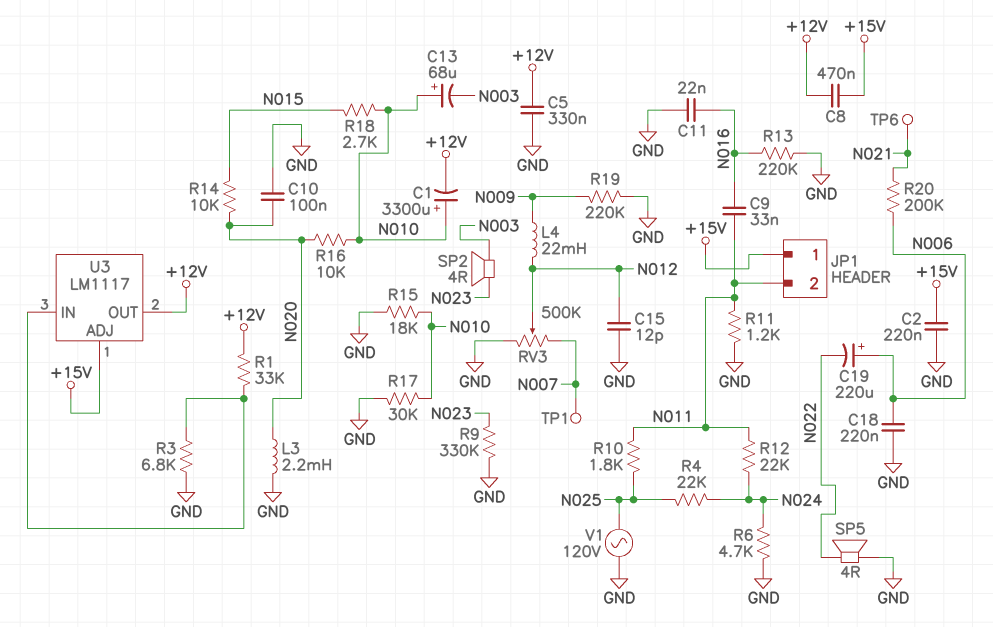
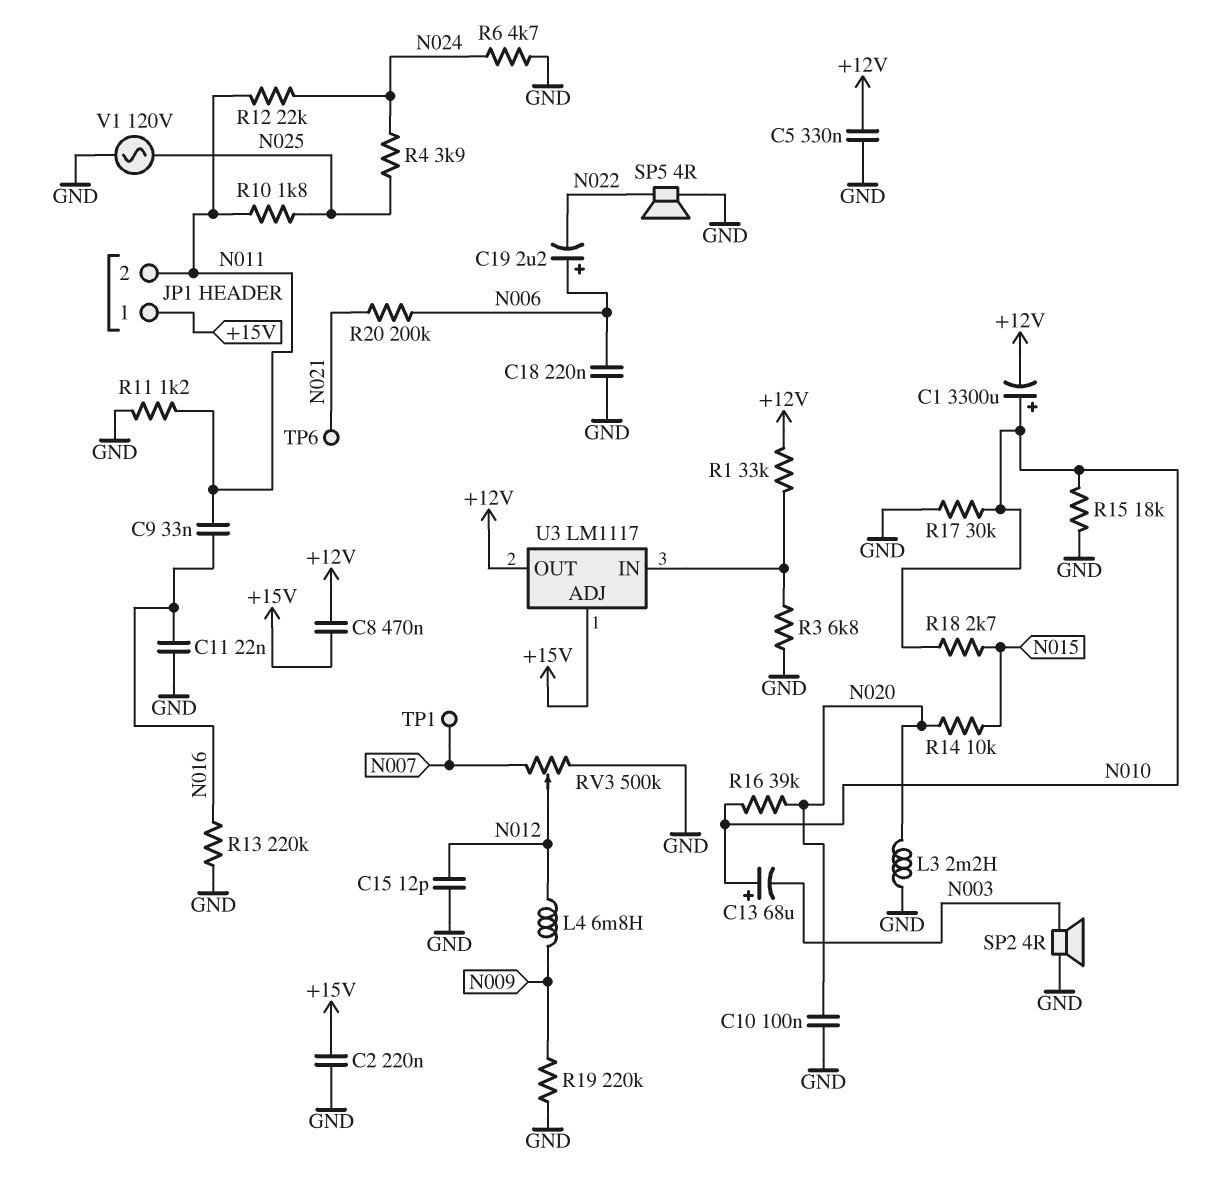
C19: 220uF (plus N006, minus N022) -> 2.2uF (plus N006, minus N022)
L4: 22mH (N009, N012) -> 6.8mH (N009, N012)
R4: 22k (N024, N025) -> 3.9k (N024, N025)
R9: 330k (GND, N023) -> none
R16: 10k (N010, N020) -> 39k (N010, N020)
SP2: speaker 4R (N003, N023) -> speaker 4R (GND, N003)

